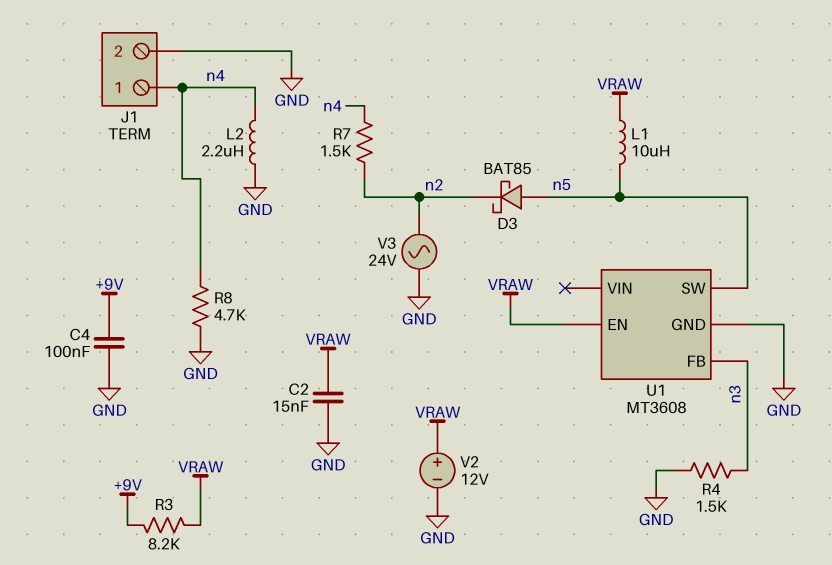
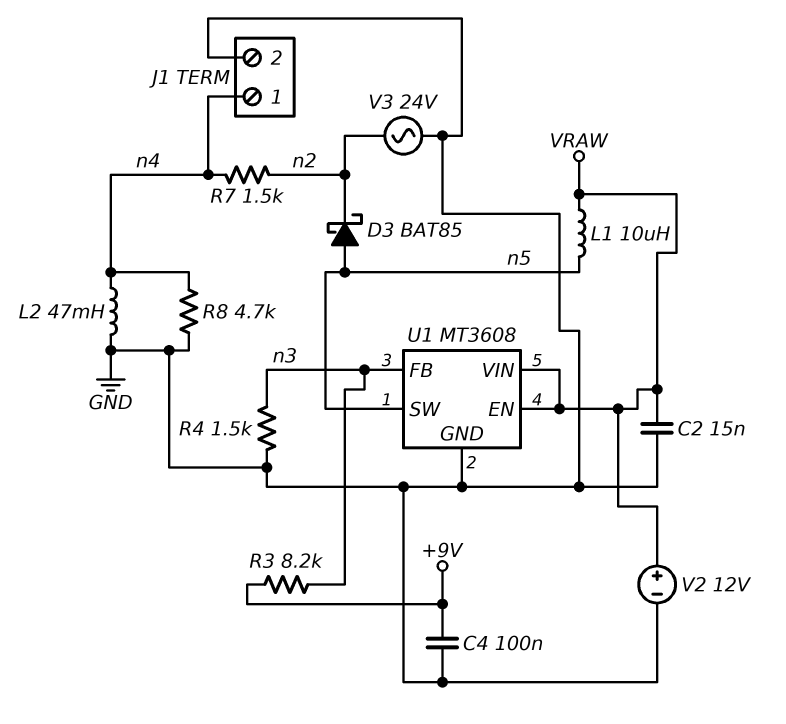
L2: 2.2uH (GND, n4) -> 47mH (GND, n4)
R3: 8.2k (+9V, VRAW) -> 8.2k (+9V, n3)
U1 pin VIN: none -> VRAW

